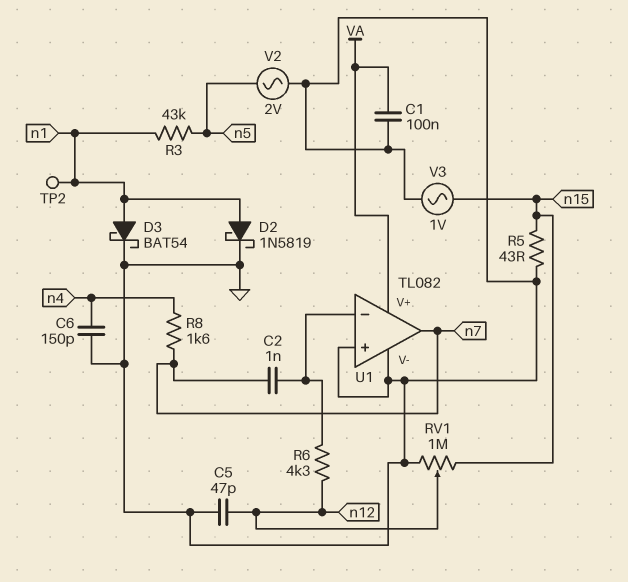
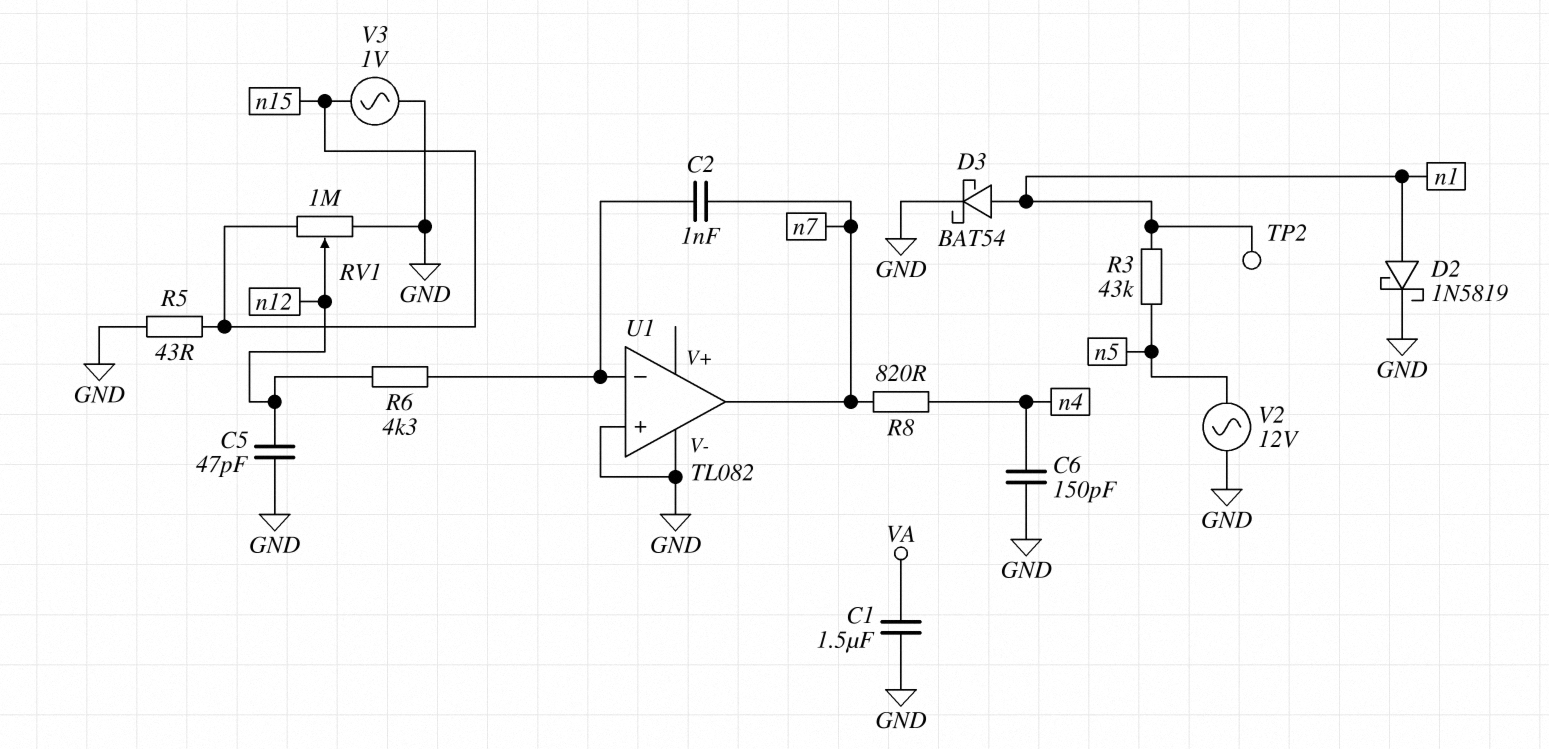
C1: 100nF (GND, VA) -> 1.5uF (GND, VA)
R8: 1.6k (n4, n7) -> 820 (n4, n7)
U1 pin V+: VA -> none
V2: AC 2V (GND, n5) -> AC 12V (GND, n5)

